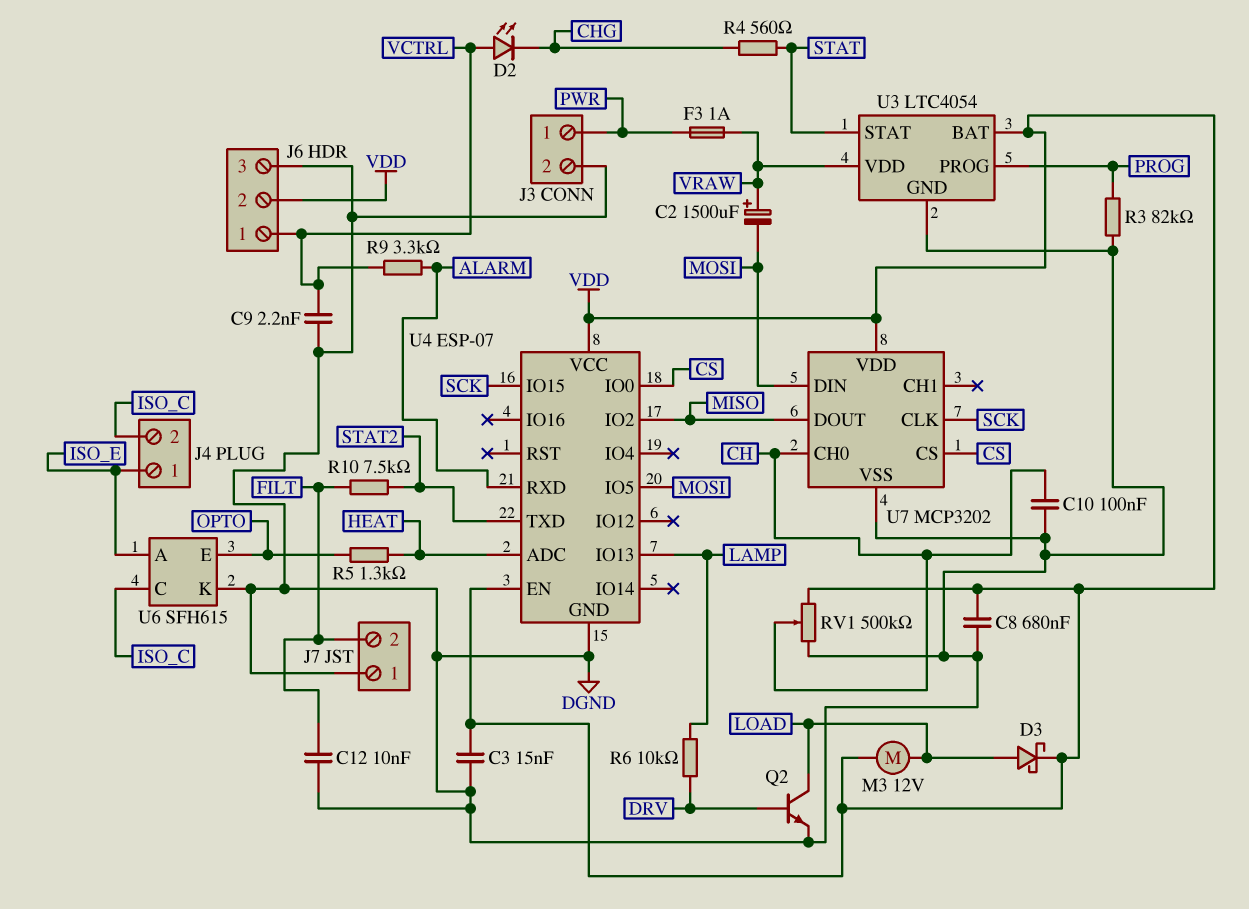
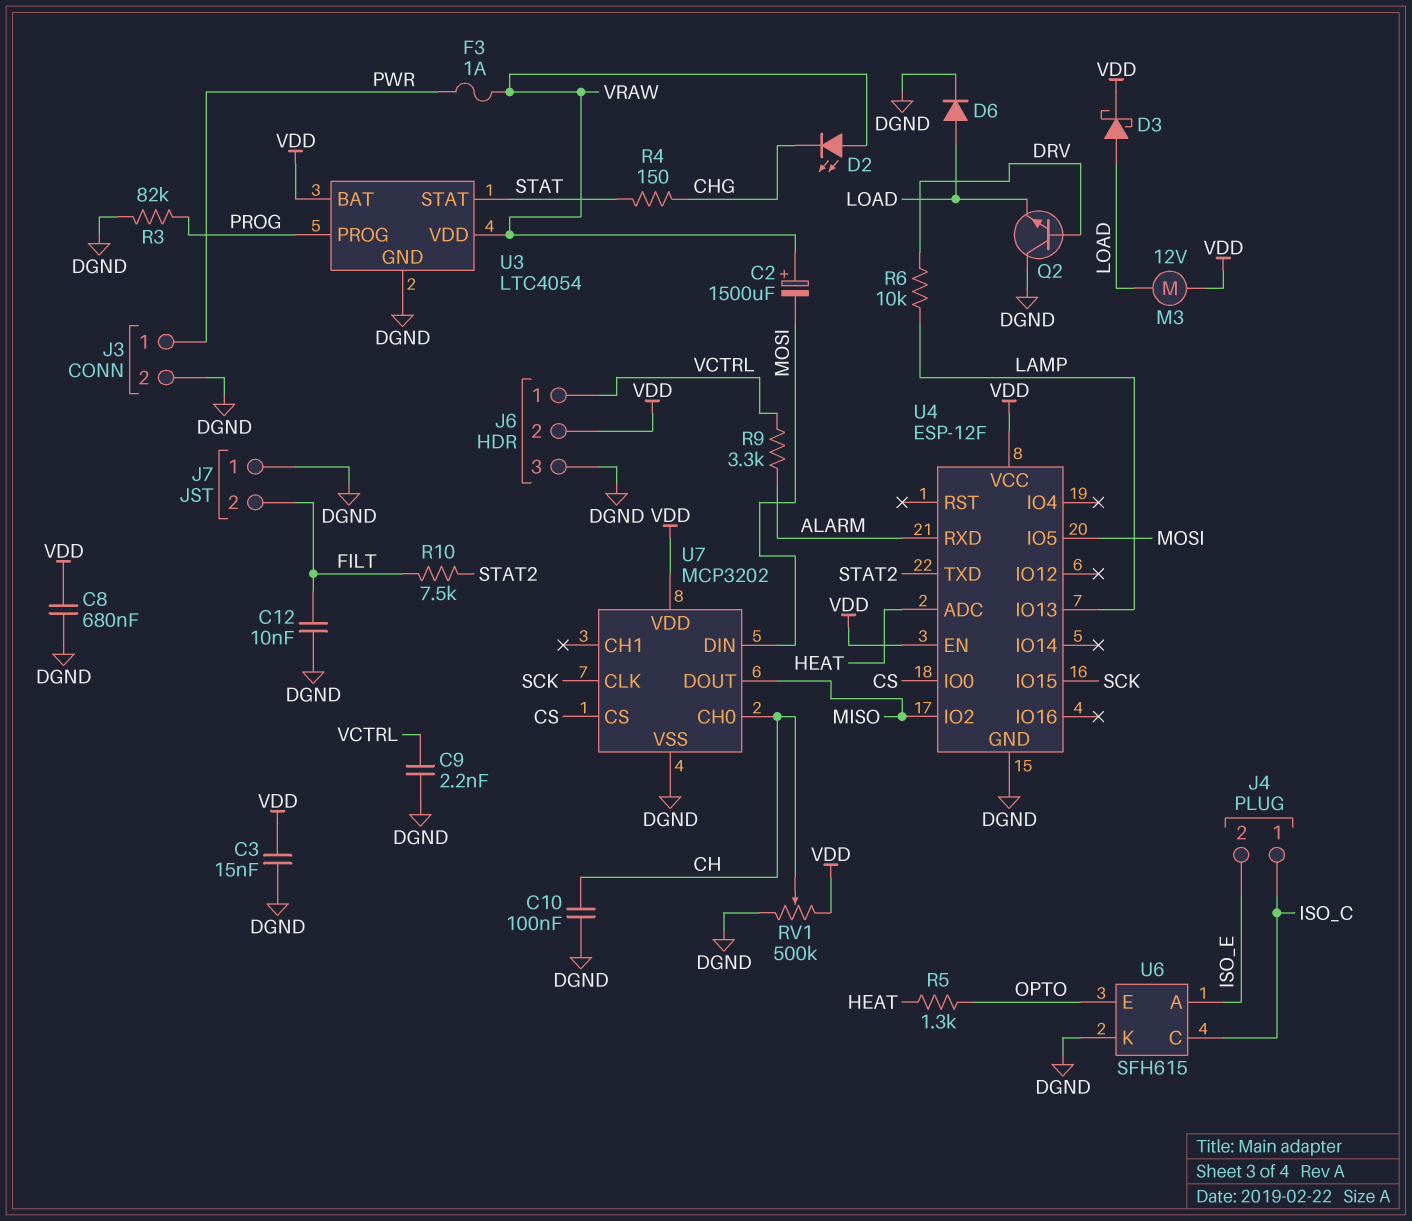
D2: LED (A VCTRL, K CHG) -> LED (A VRAW, K CHG)
D6: none -> diode (A LOAD, K DGND)
J4 pin 1: ISO_E -> ISO_C
J4 pin 2: ISO_C -> ISO_E
Q2: NPN (B DRV, C LOAD, E DGND) -> NPN (B DRV, C DGND, E LOAD)
R4: 560 (CHG, STAT) -> 150 (CHG, STAT)
U4: ESP-07 -> ESP-12F

